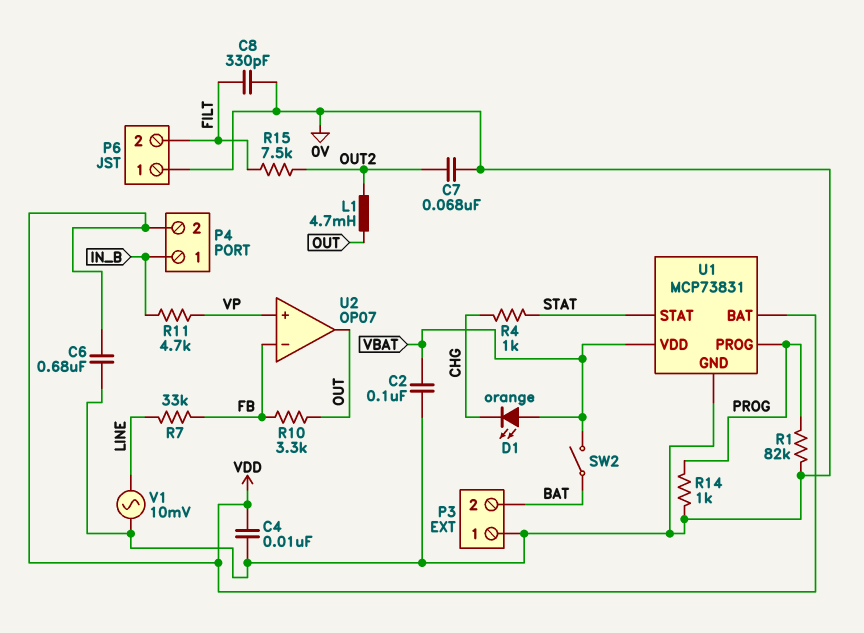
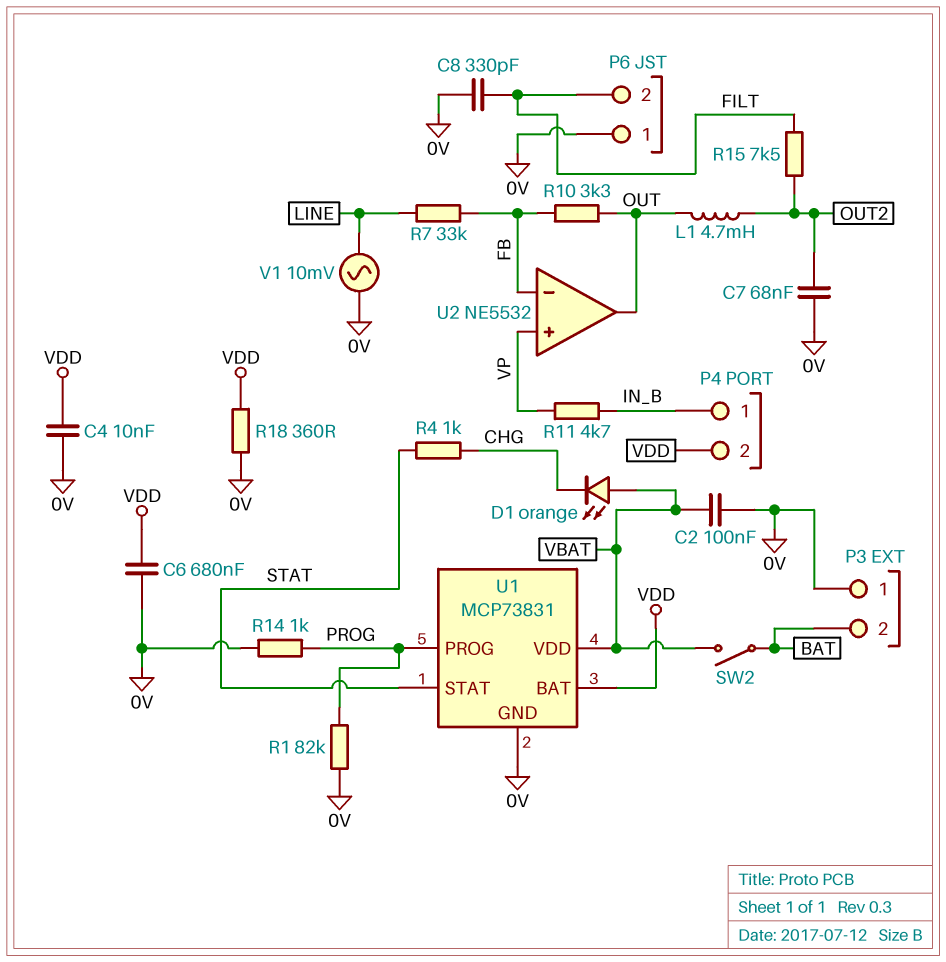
R18: none -> 360 (0V, VDD)
U2: OP07 -> NE5532

